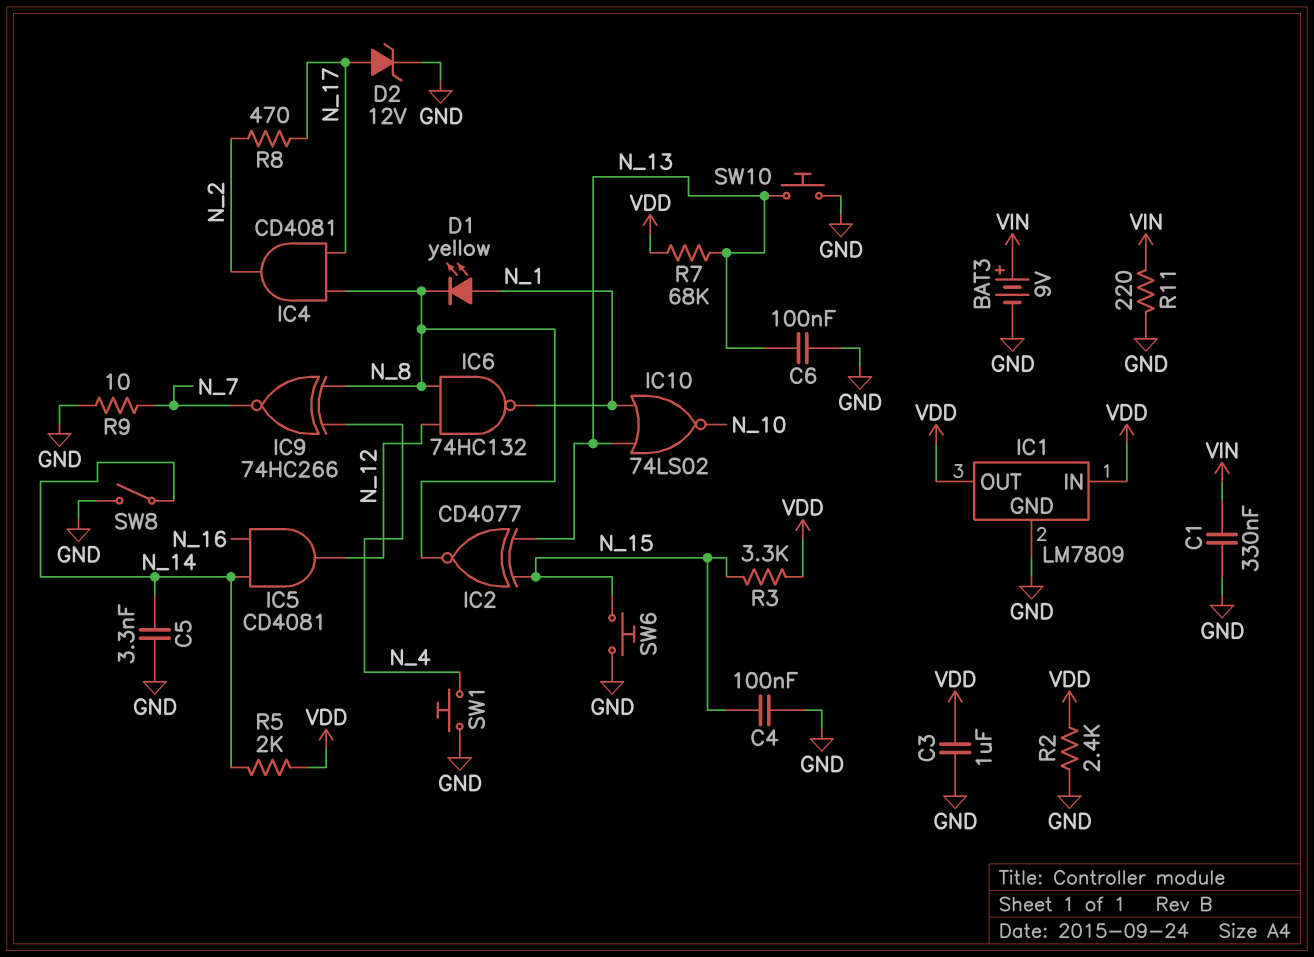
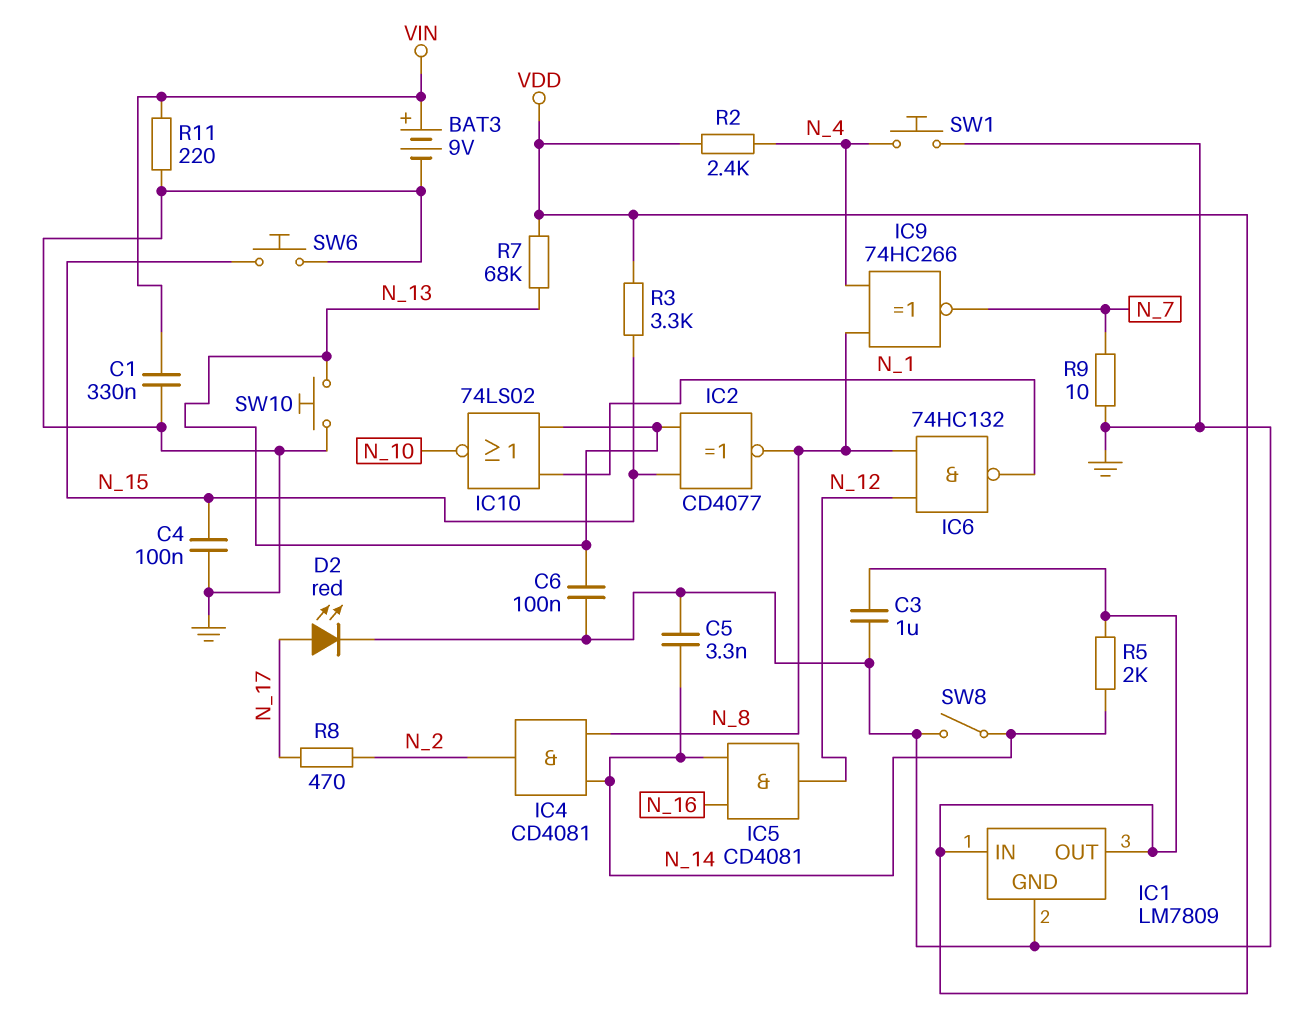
D1: LED yellow (A N_1, K N_8) -> none
D2: zener 12V (A N_17, K GND) -> LED red (A N_17, K GND)
IC4: AND CD4081 (in N_8, in N_17, out N_2) -> AND CD4081 (in N_8, in N_14, out N_2)
R2: 2.4k (GND, VDD) -> 2.4k (N_4, VDD)

